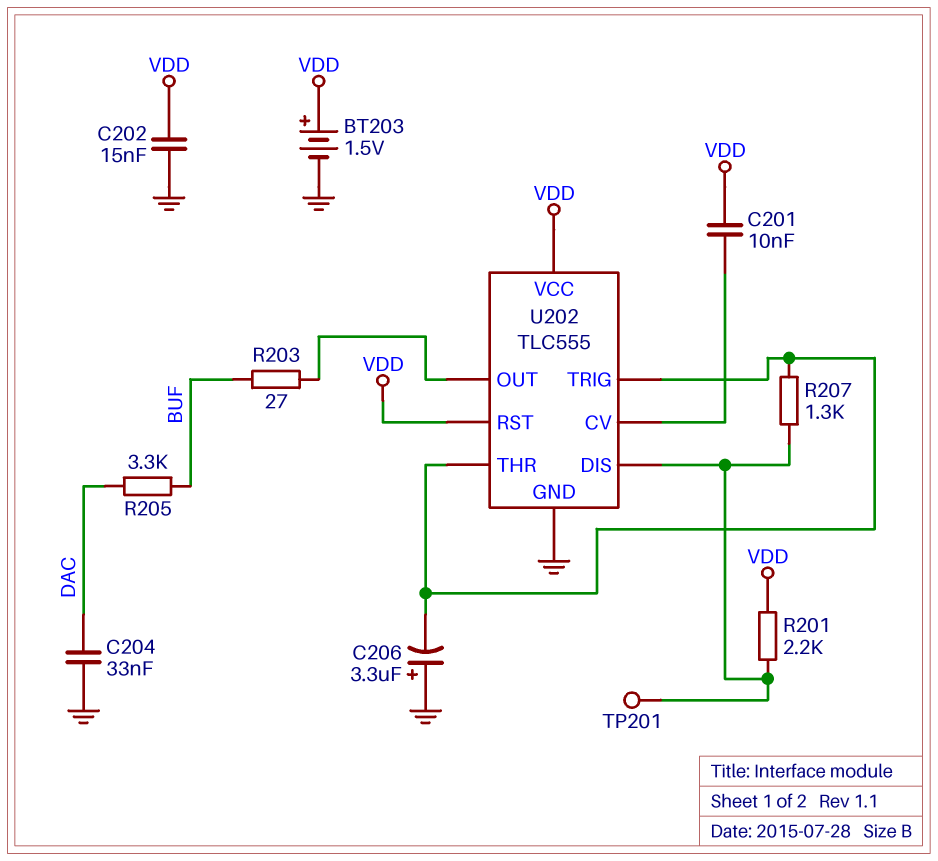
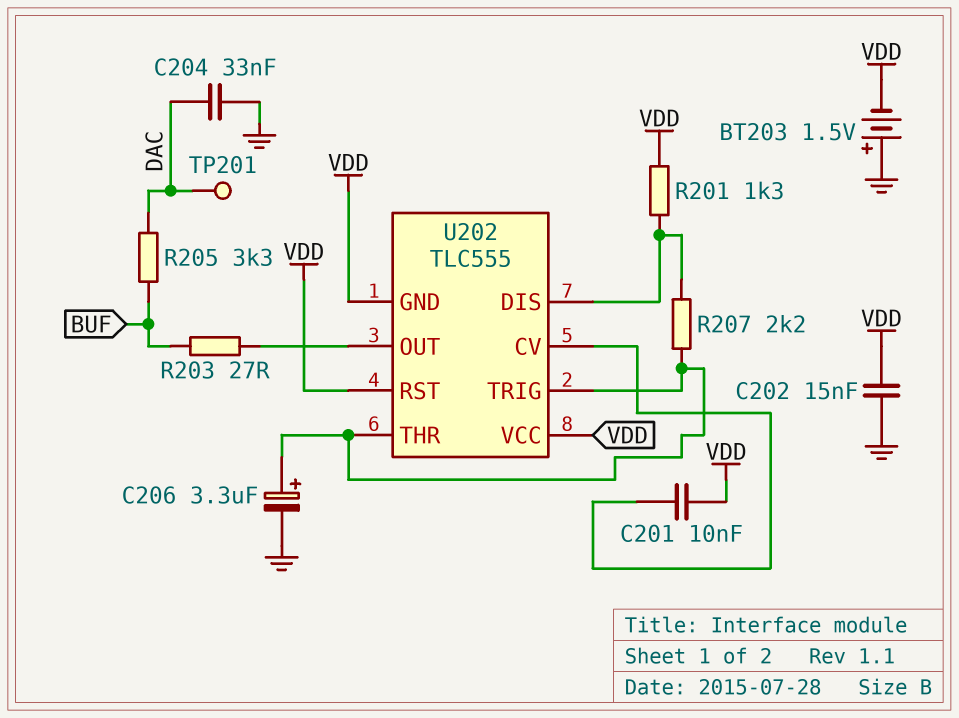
BT203: 1.5V (plus VDD, minus GND) -> 1.5V (plus GND, minus VDD)
C206: 3.3uF (plus GND, minus U202/THR) -> 3.3uF (plus U202/THR, minus GND)
R201: 2.2k (U202/DIS, VDD) -> 1.3k (U202/DIS, VDD)
R207: 1.3k (U202/DIS, U202/THR) -> 2.2k (U202/DIS, U202/THR)
TP201: test point (U202/DIS) -> test point (DAC)
U202 pin GND: GND -> VDD

